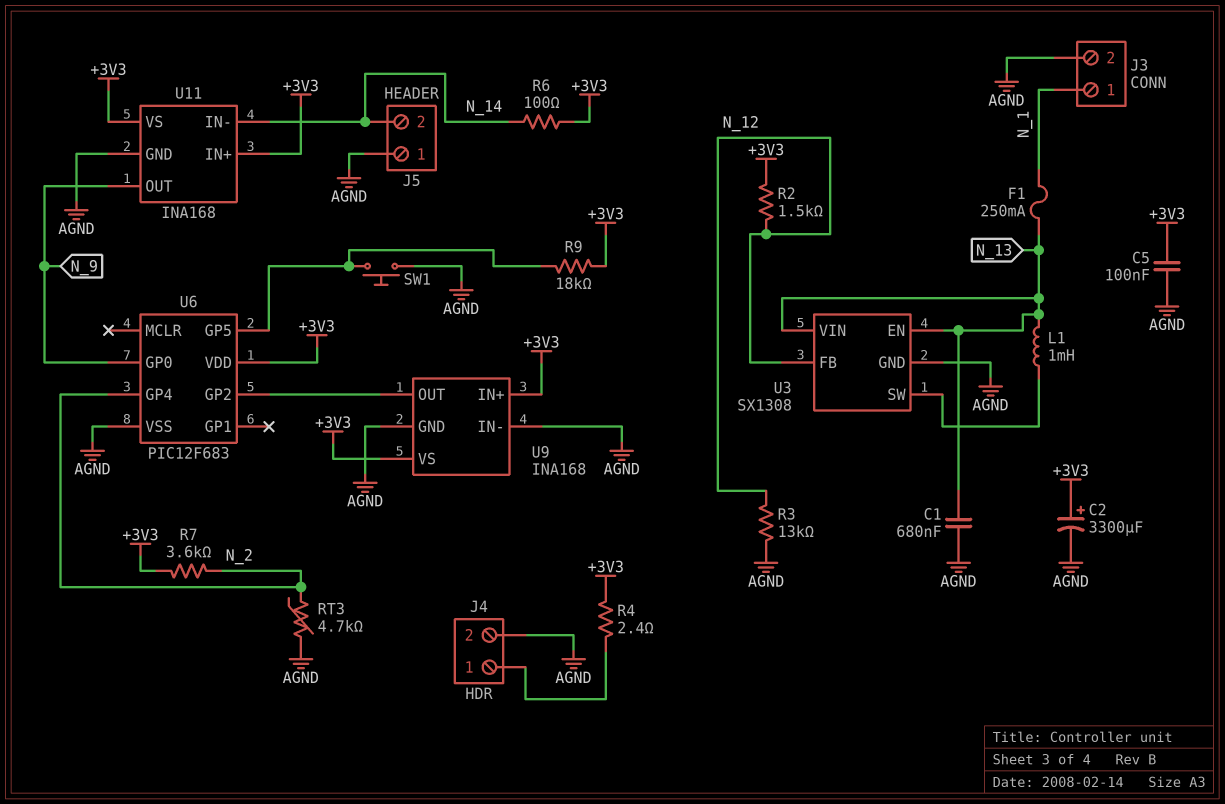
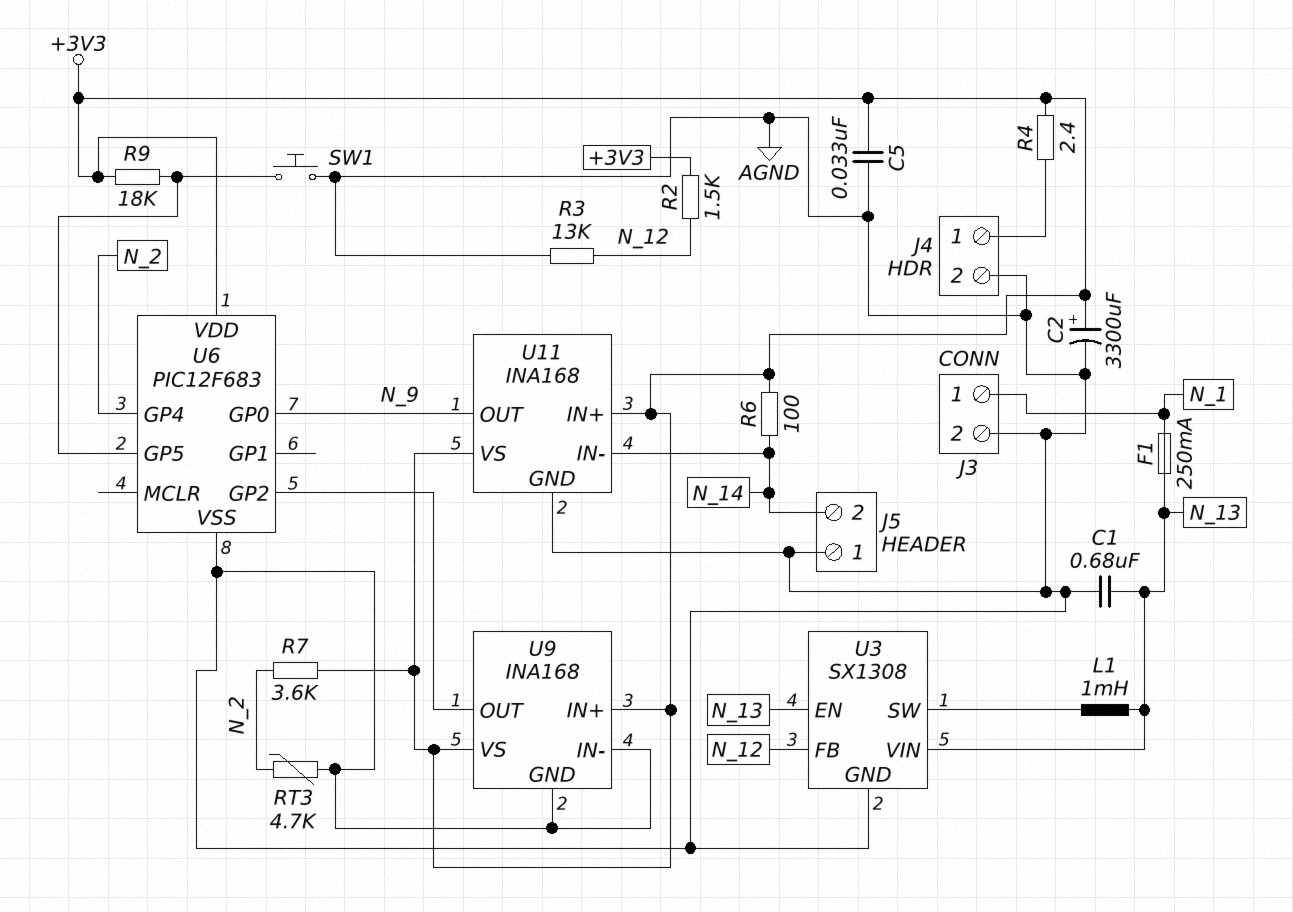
C5: 100nF (+3V3, AGND) -> 33nF (+3V3, AGND)

